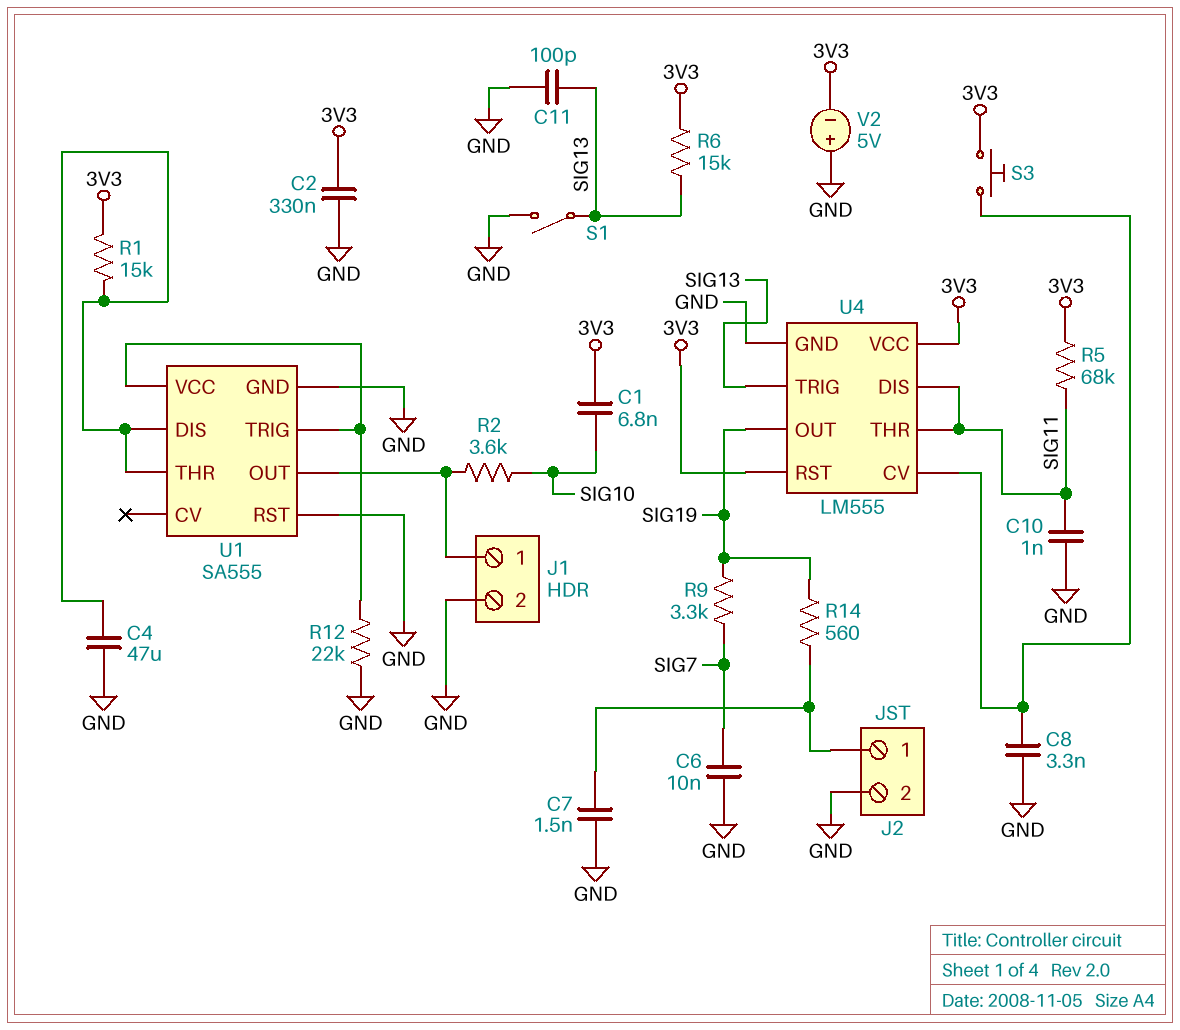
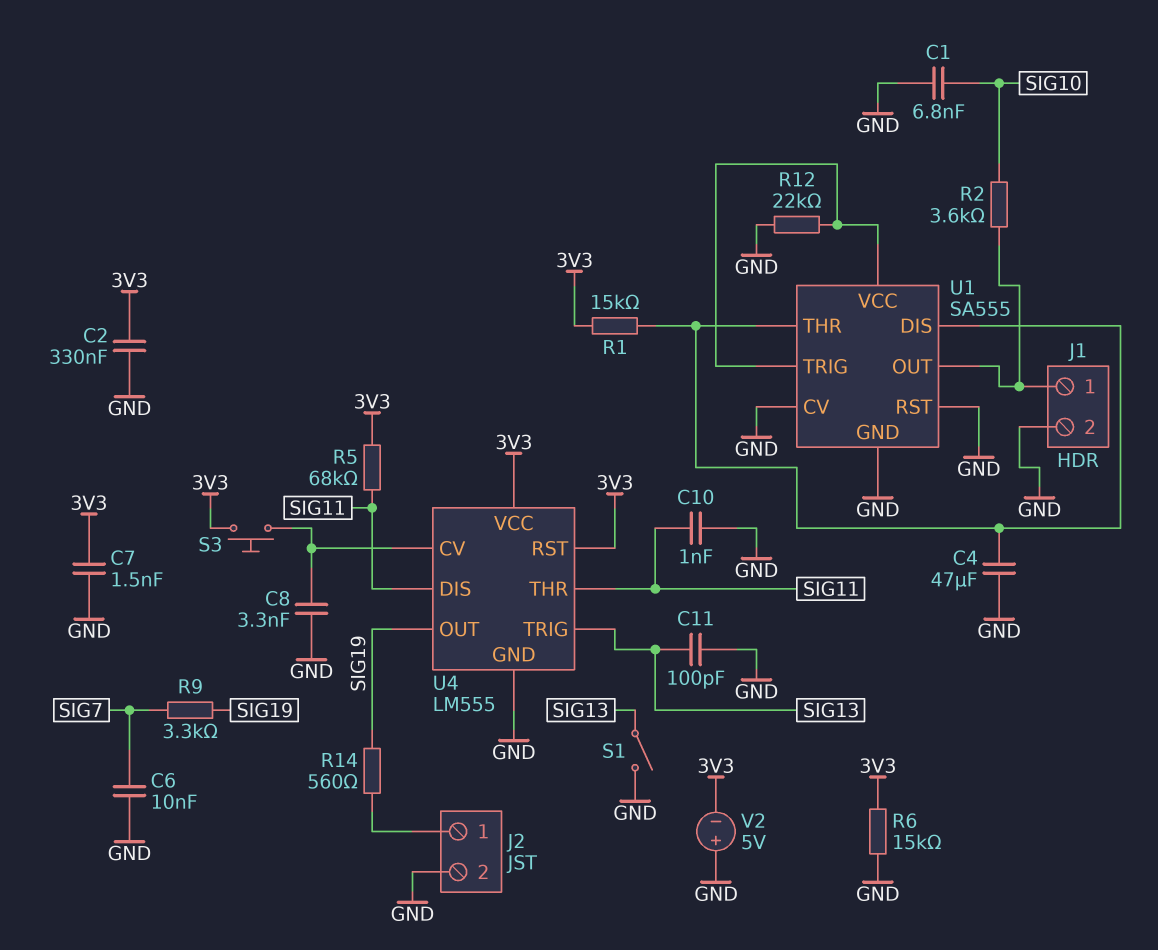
C1: 6.8nF (3V3, SIG10) -> 6.8nF (GND, SIG10)
C7: 1.5nF (GND, J2/1) -> 1.5nF (3V3, GND)
R6: 15k (3V3, SIG13) -> 15k (3V3, GND)
U1 pin CV: none -> GND

